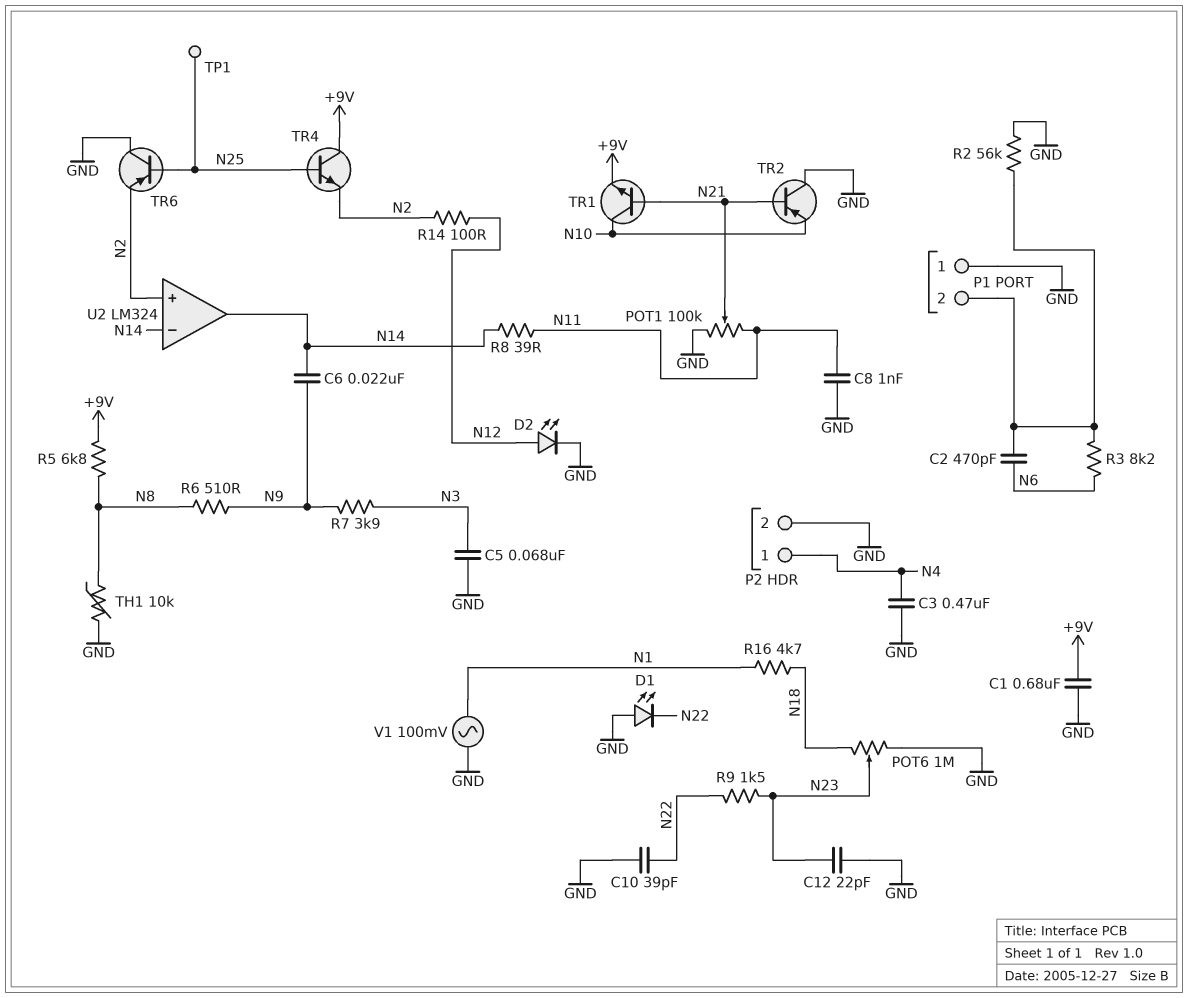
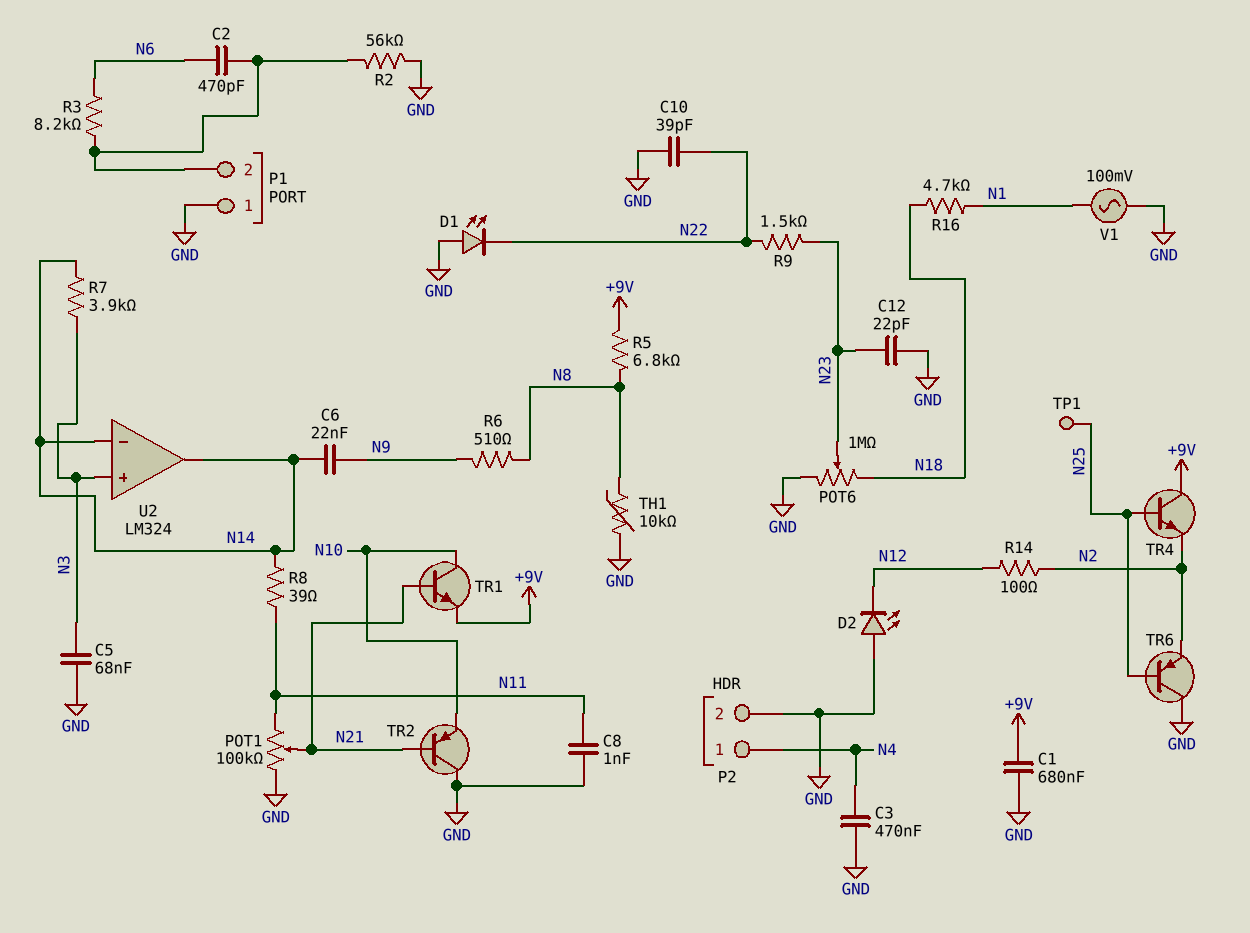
D2: LED (A N12, K GND) -> LED (A GND, K N12)
R7: 3.9k (N3, N9) -> 3.9k (N3, N14)
U2 pin in+: N2 -> N3

